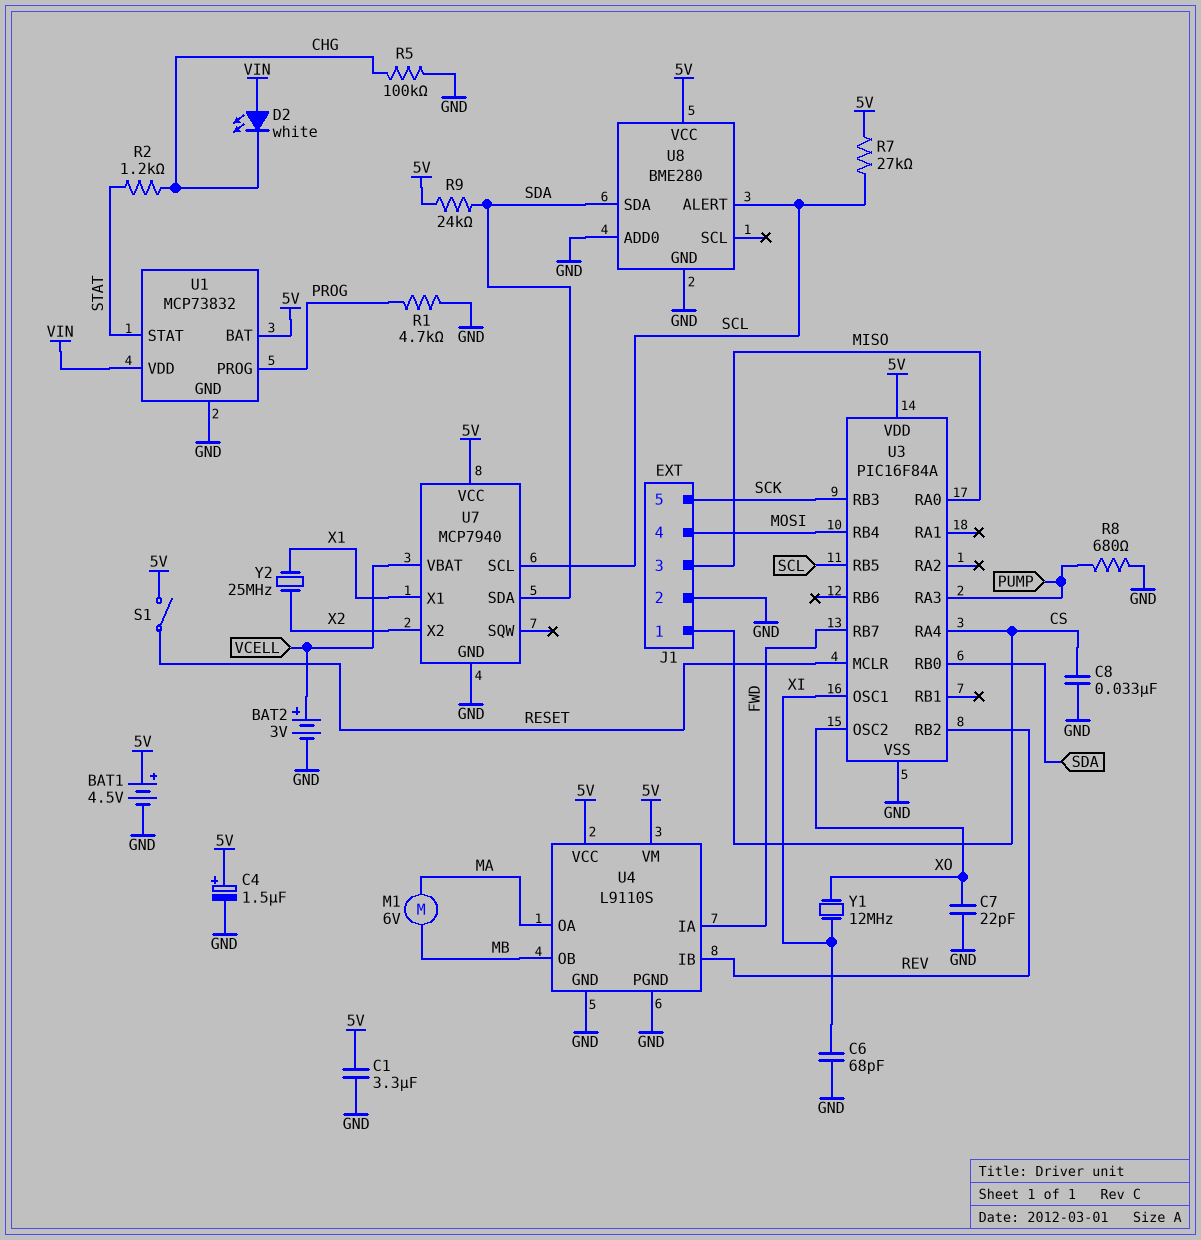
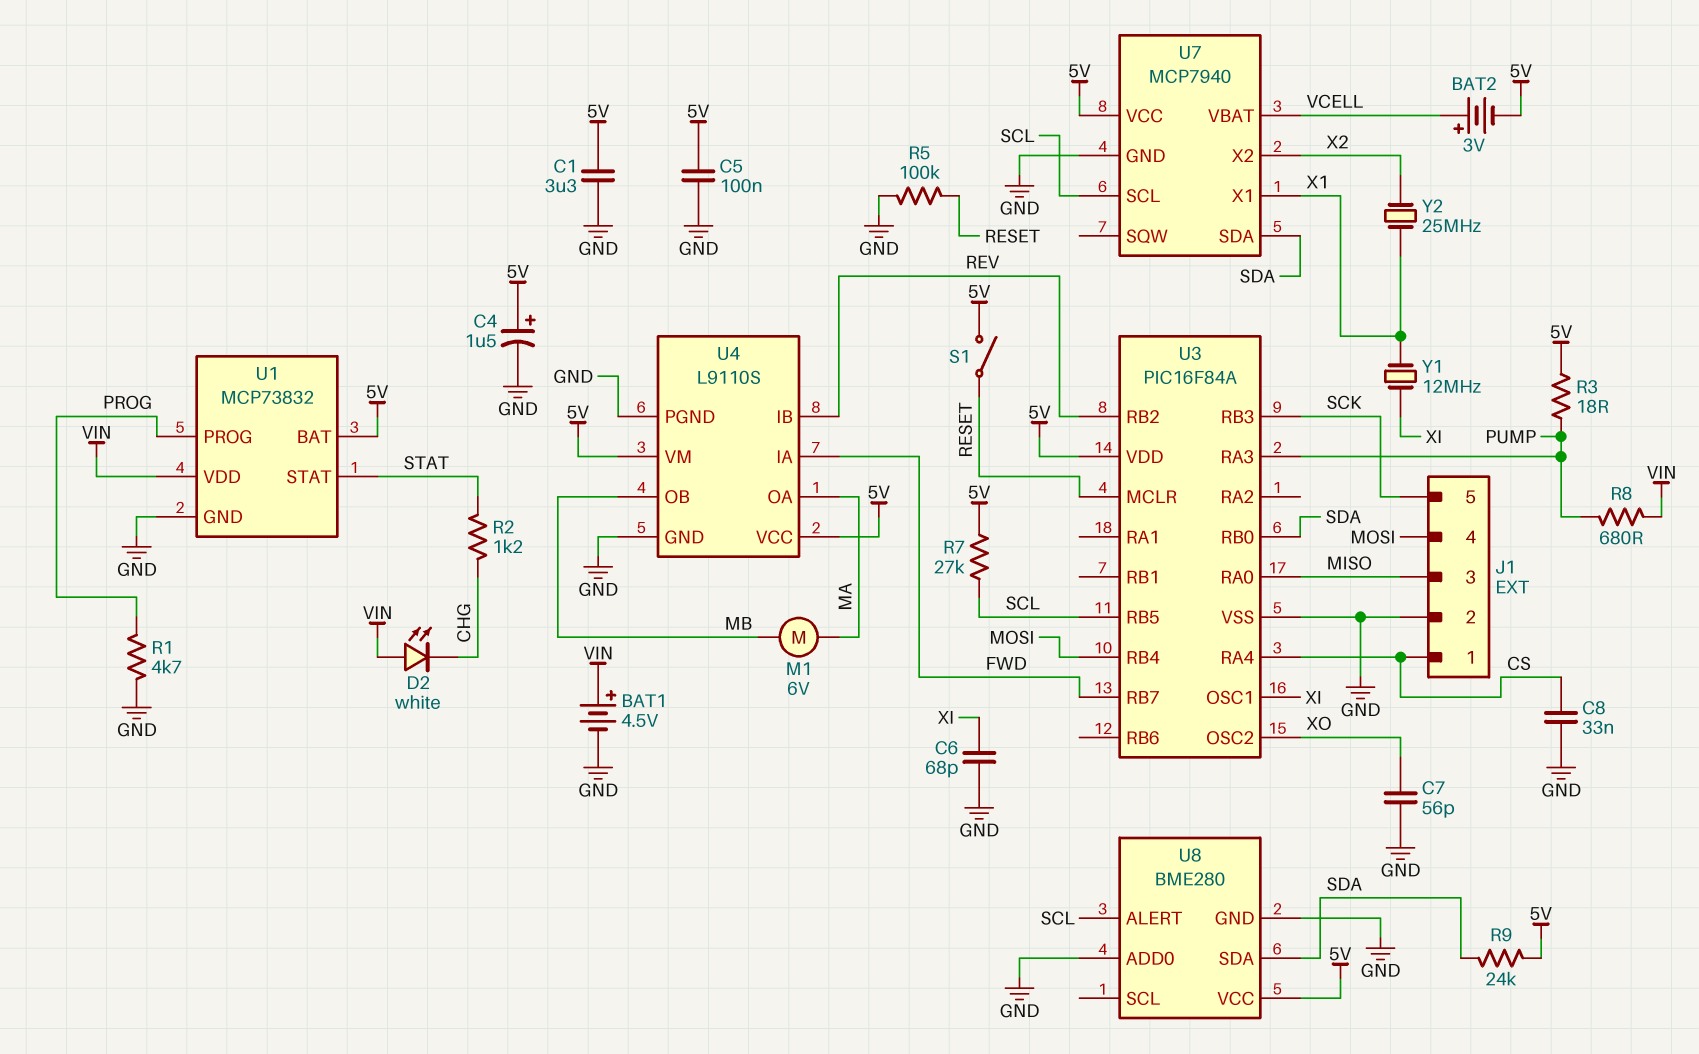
BAT1: 4.5V (plus 5V, minus GND) -> 4.5V (plus VIN, minus GND)
BAT2: 3V (plus VCELL, minus GND) -> 3V (plus VCELL, minus 5V)
C5: none -> 100nF (5V, GND)
C7: 22pF (GND, XO) -> 56pF (GND, XO)
R3: none -> 18 (5V, PUMP)
R5: 100k (CHG, GND) -> 100k (GND, RESET)
R8: 680 (GND, PUMP) -> 680 (PUMP, VIN)
Y1: 12MHz (XI, XO) -> 12MHz (X1, XI)

